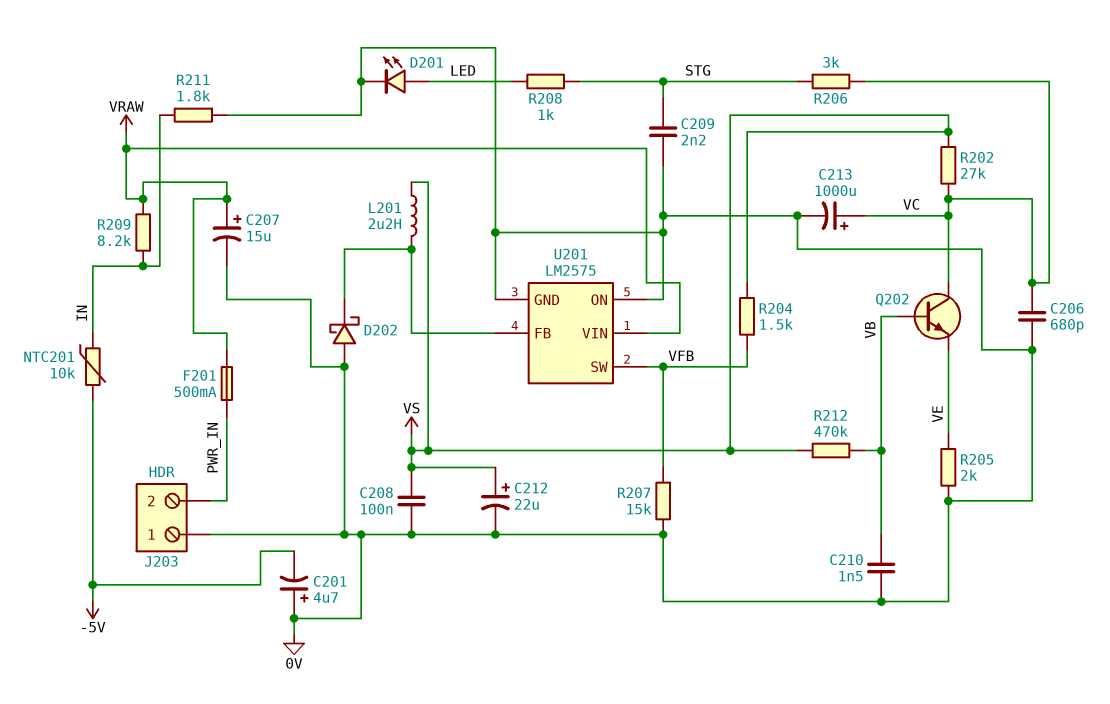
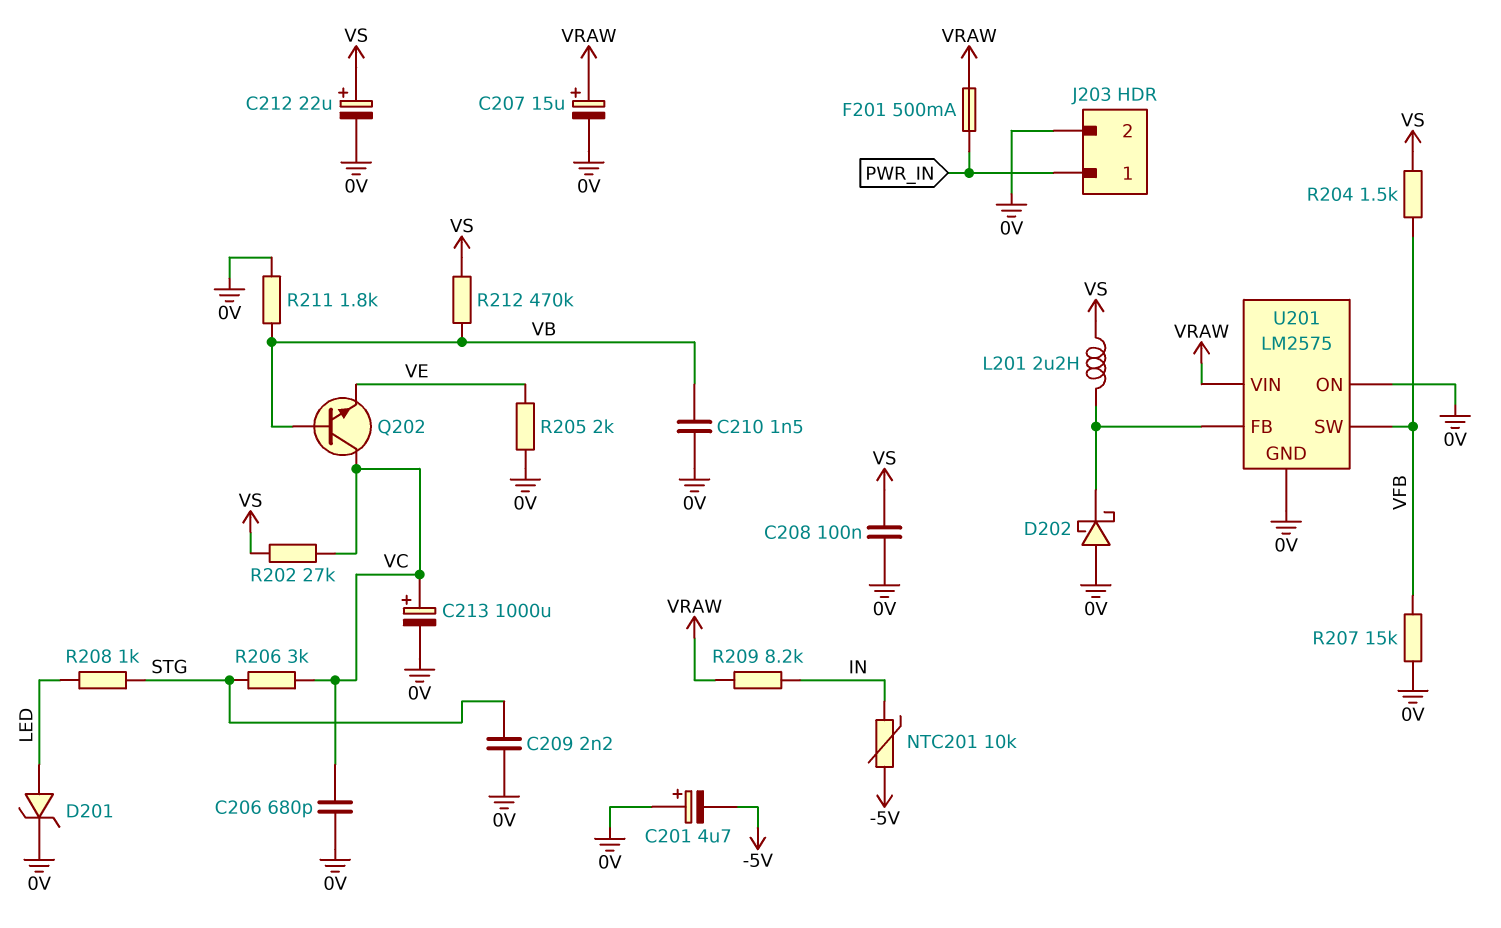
D201: LED (A LED, K 0V) -> zener (A LED, K 0V)
J203 pin 1: 0V -> PWR_IN
J203 pin 2: PWR_IN -> 0V
R211: 1.8k (0V, IN) -> 1.8k (0V, VB)

